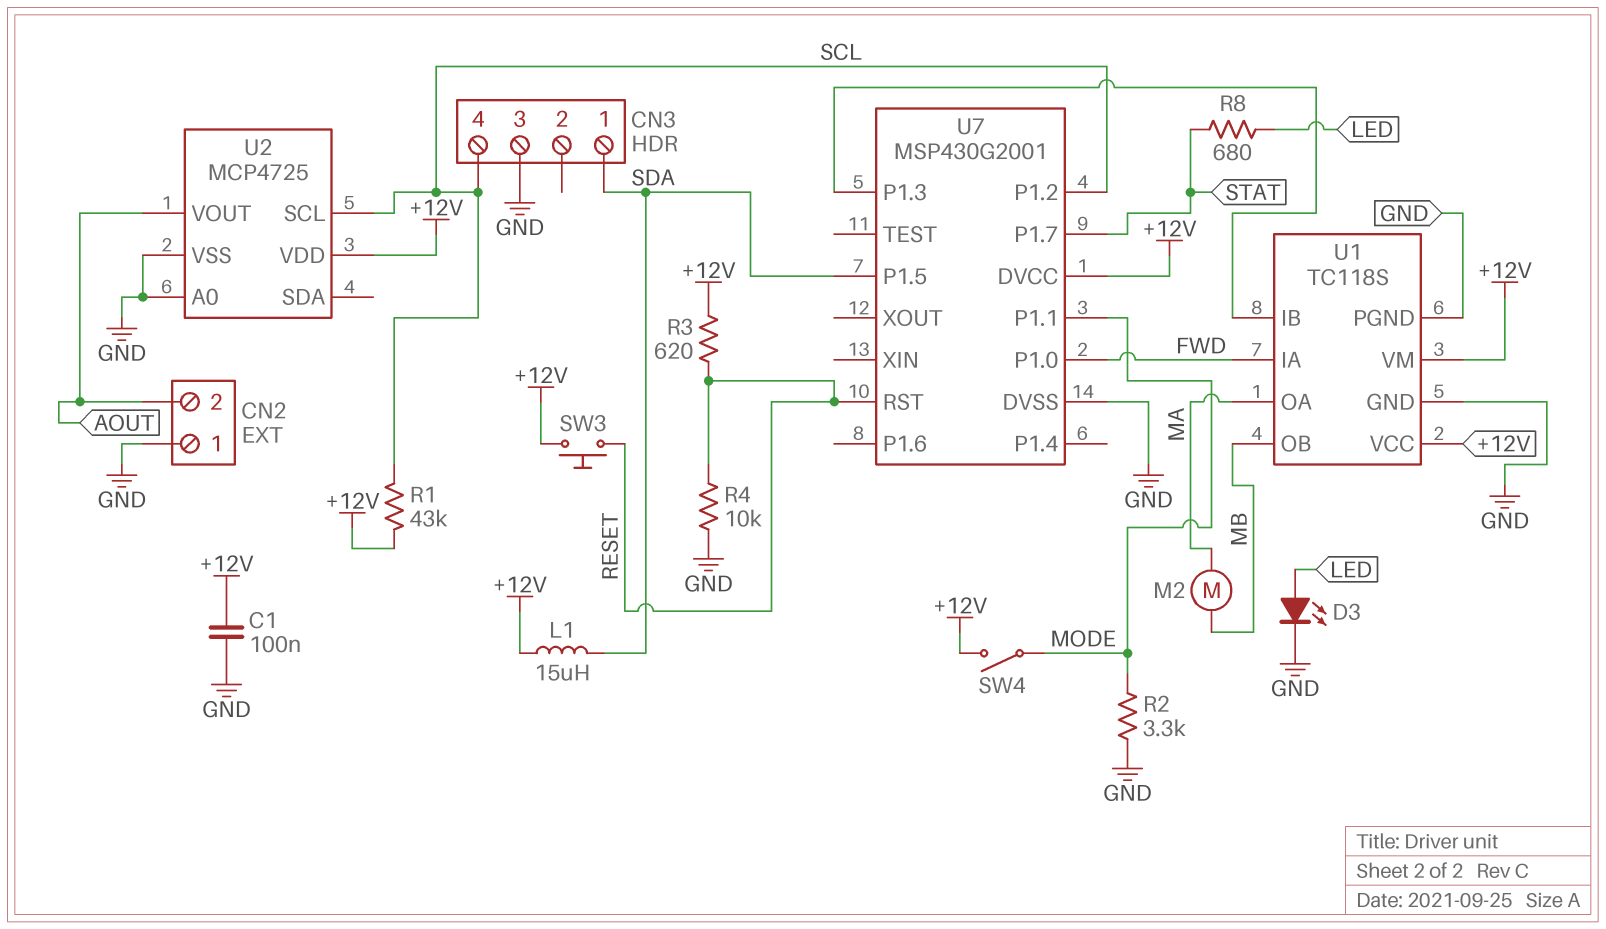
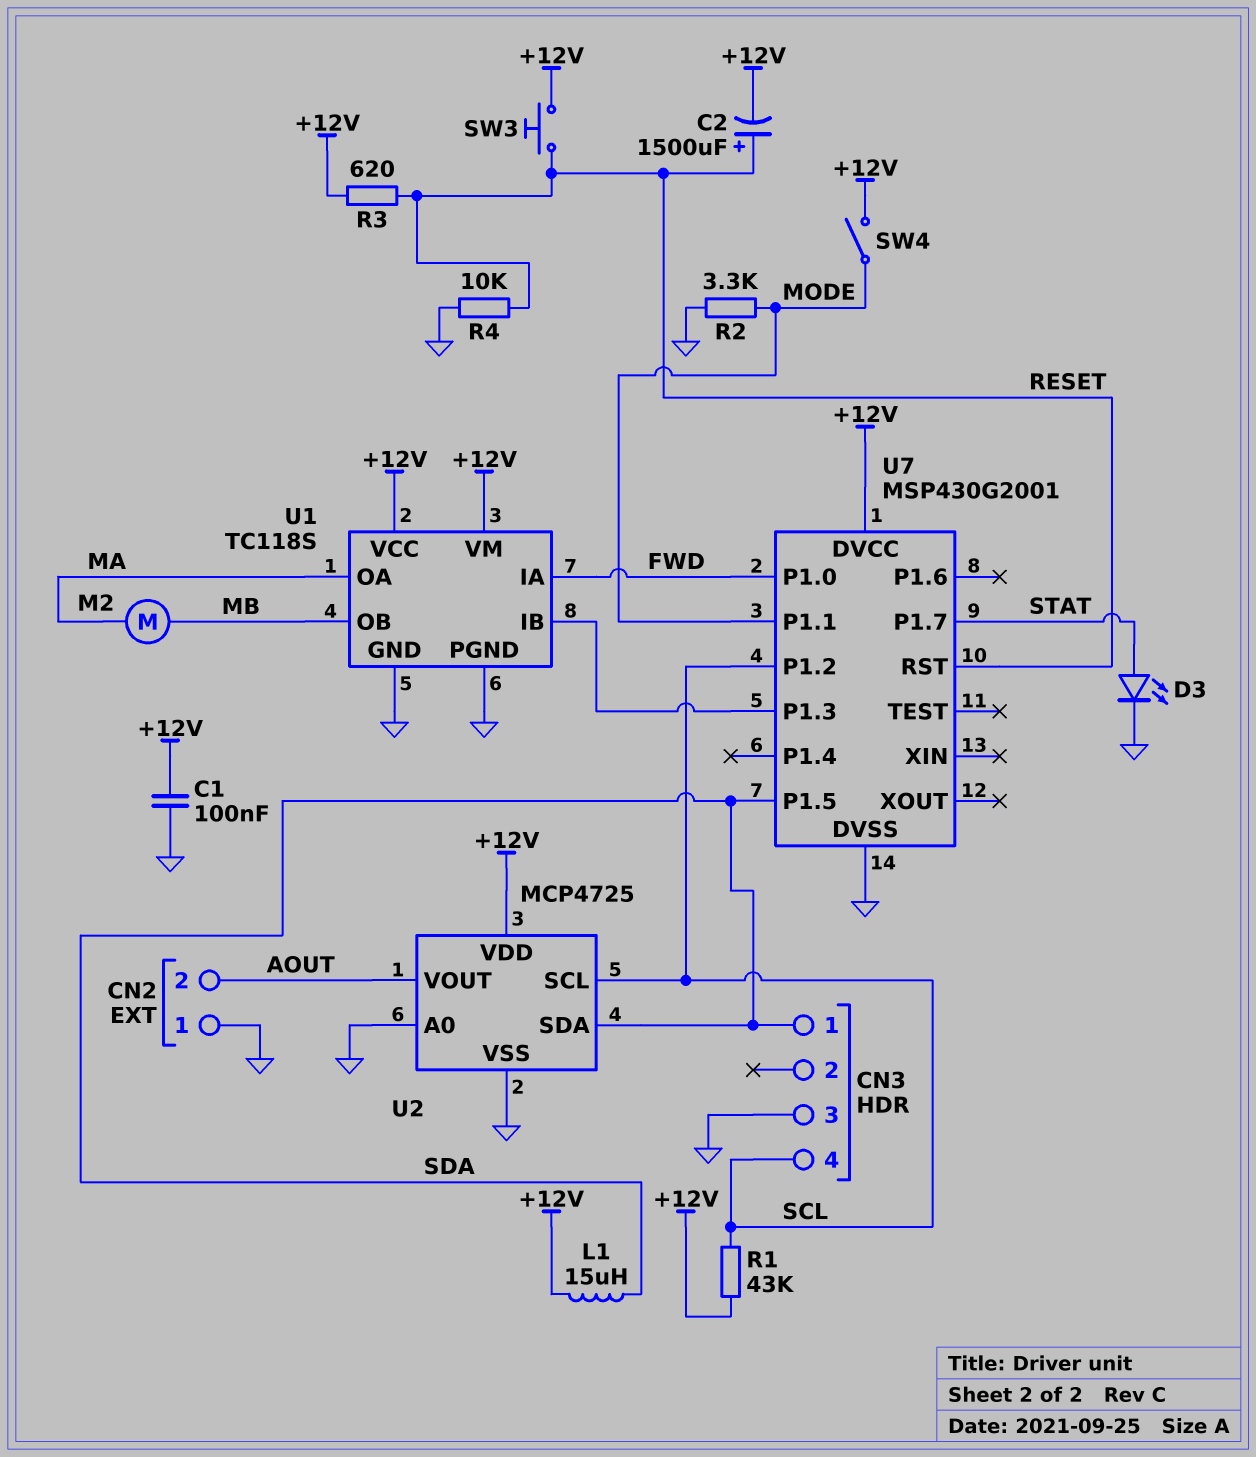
C2: none -> 1500uF (plus RESET, minus +12V)
D3: LED (A LED, K GND) -> LED (A STAT, K GND)
R8: 680 (LED, STAT) -> none
U2 pin SDA: none -> SDA

